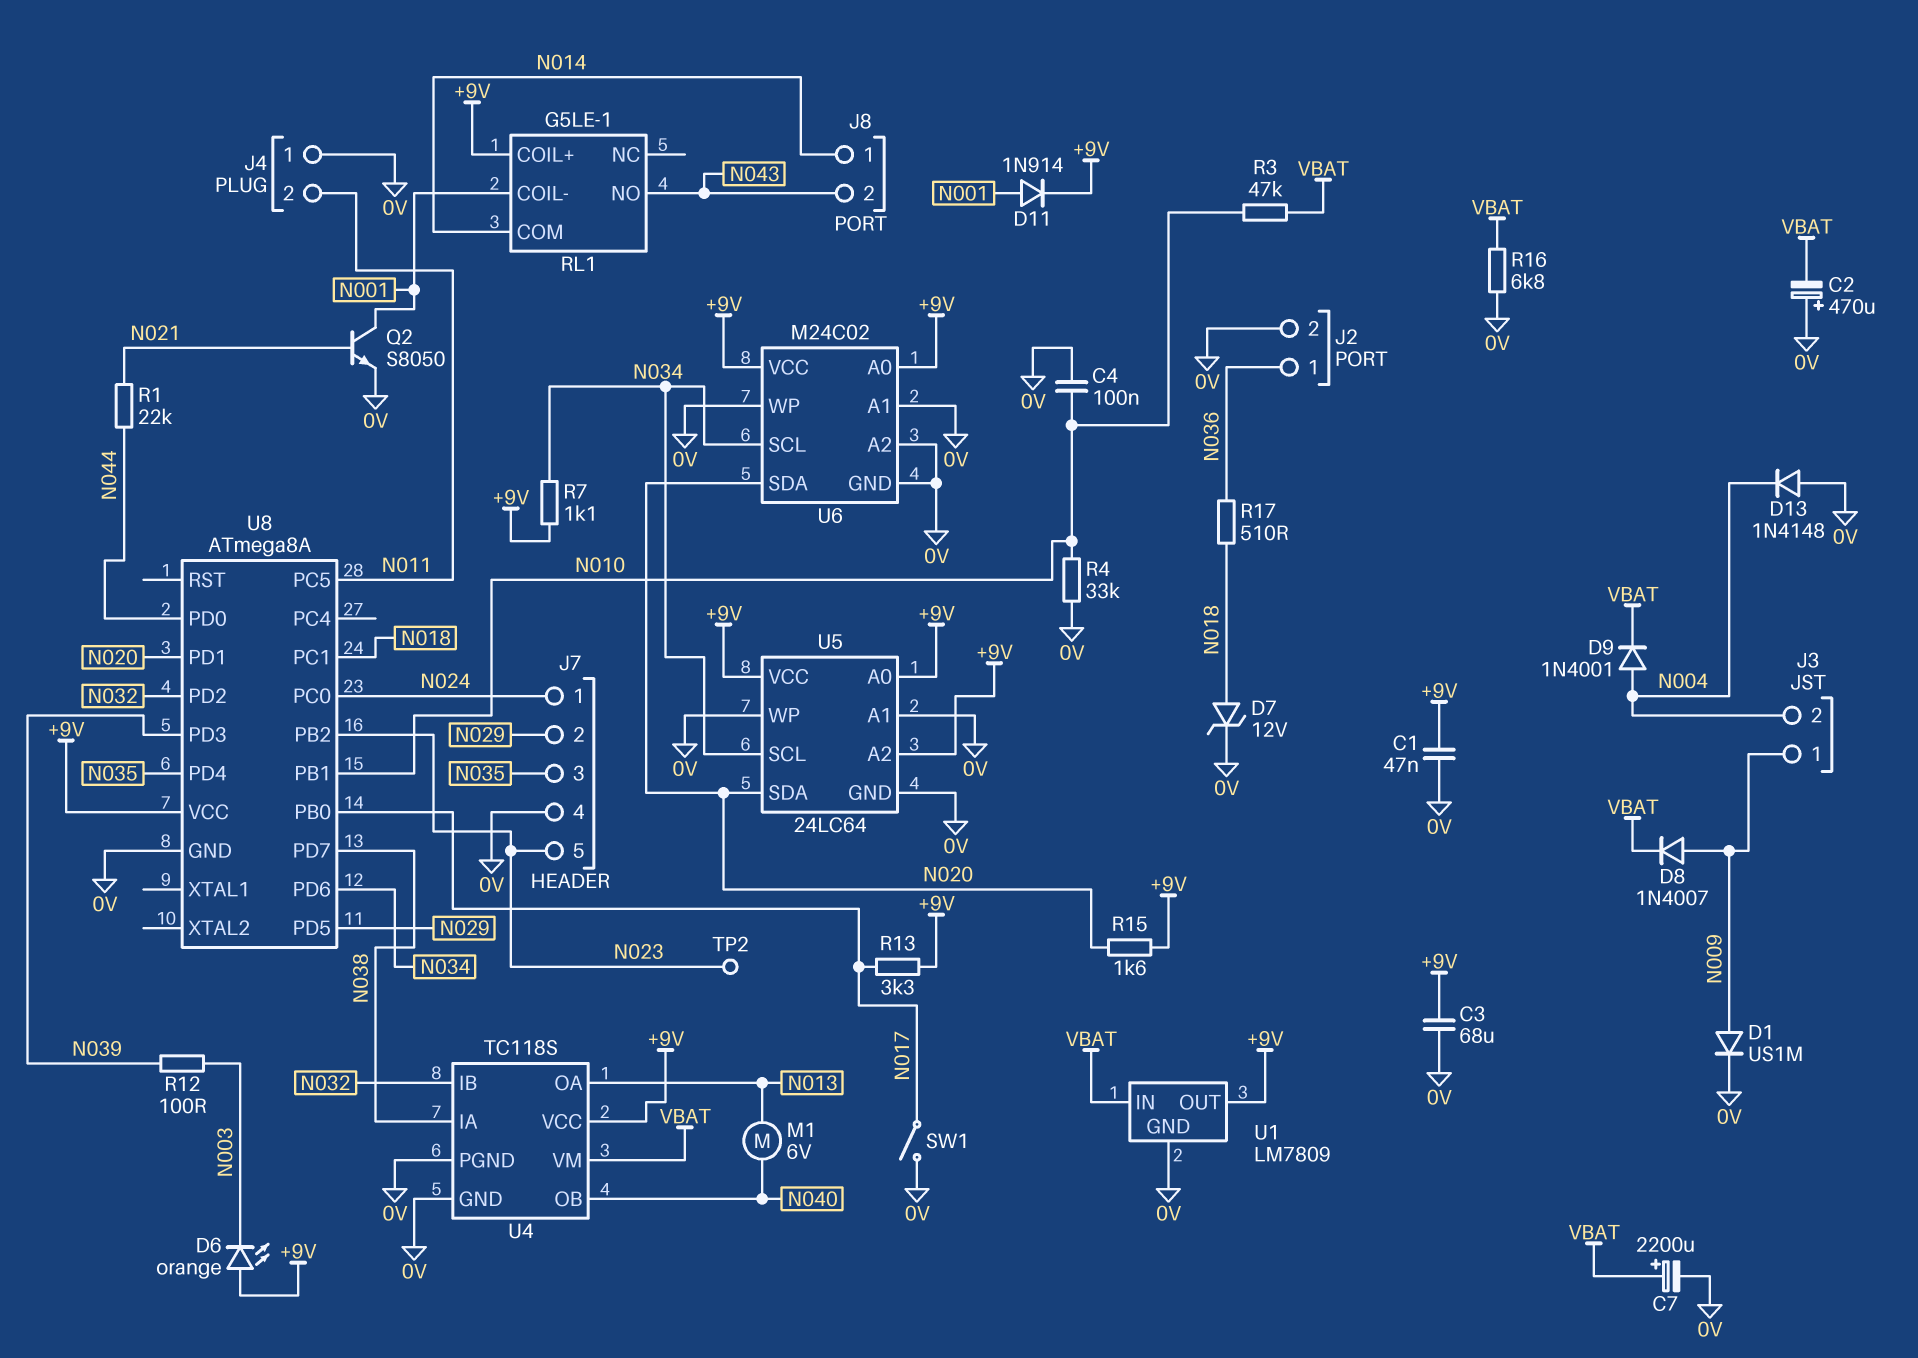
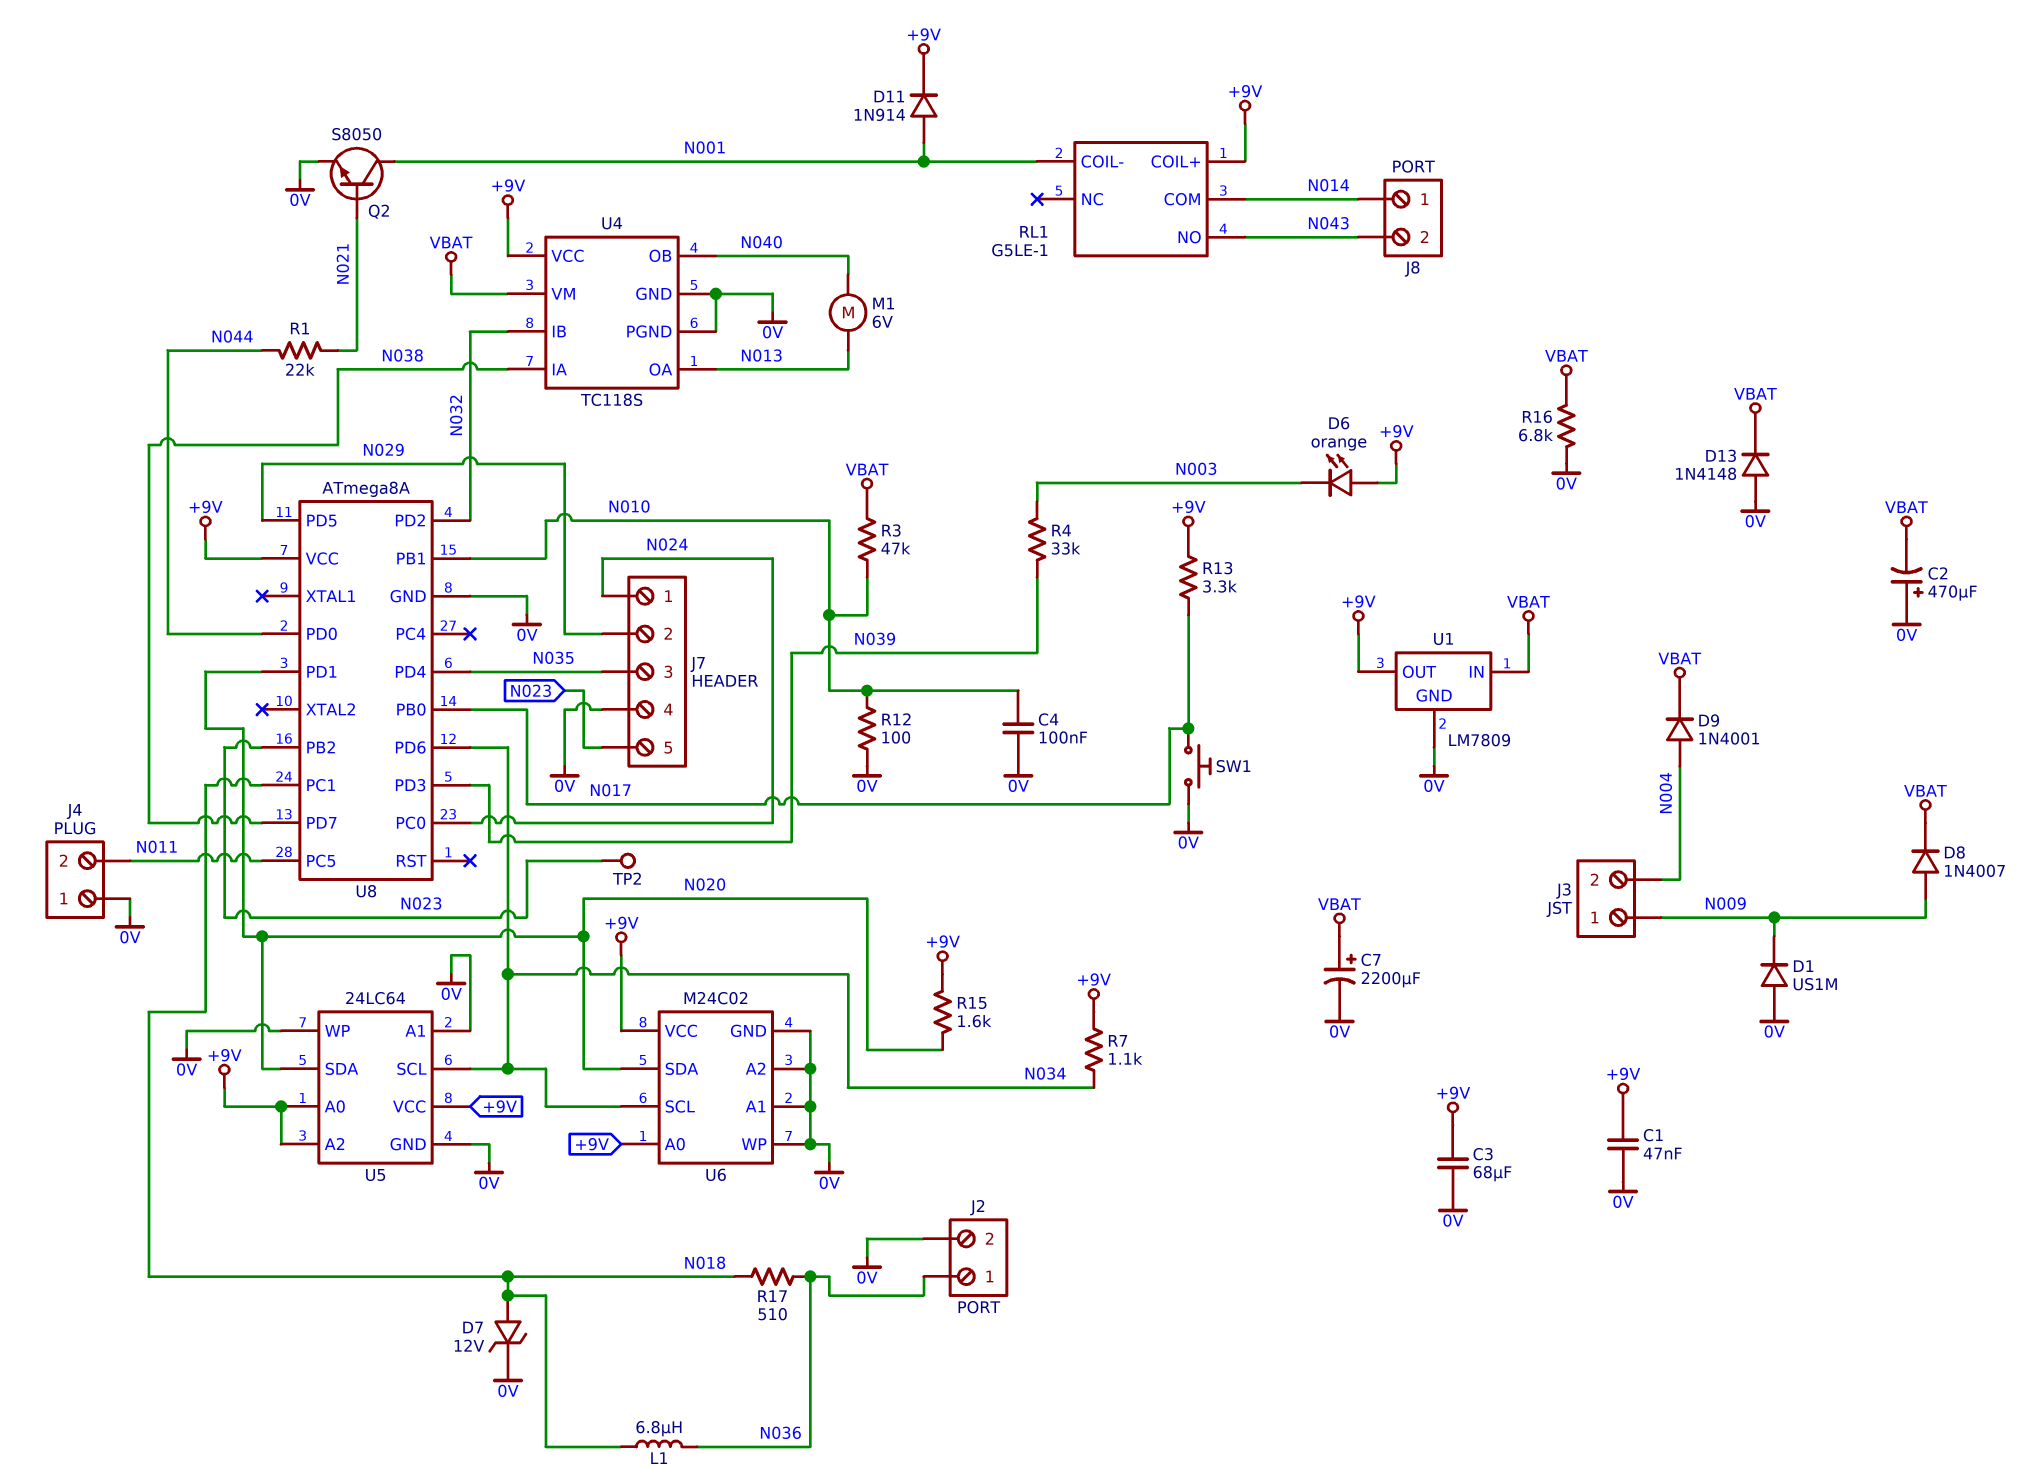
D1: diode US1M (A N009, K 0V) -> diode US1M (A 0V, K N009)
D13: diode 1N4148 (A 0V, K N004) -> diode 1N4148 (A 0V, K VBAT)
L1: none -> 6.8uH (N018, N036)
R4: 33k (0V, N010) -> 33k (N003, N039)
R12: 100 (N003, N039) -> 100 (0V, N010)
SW1: switch (0V, N017) -> button (0V, N017)

